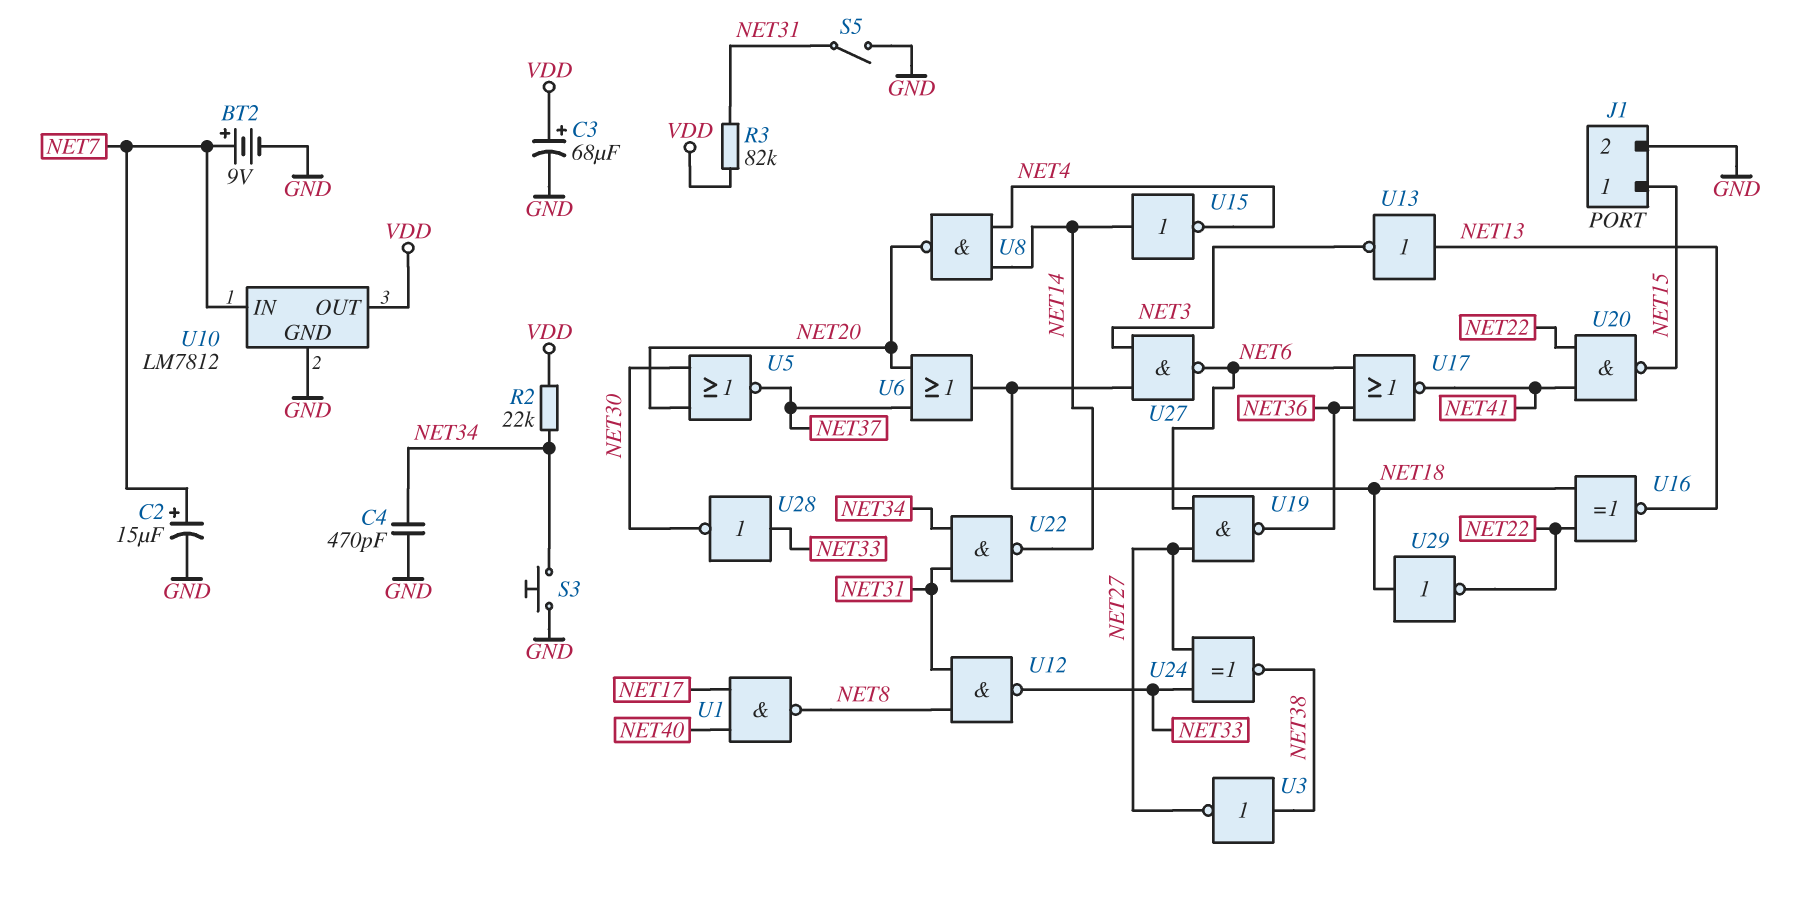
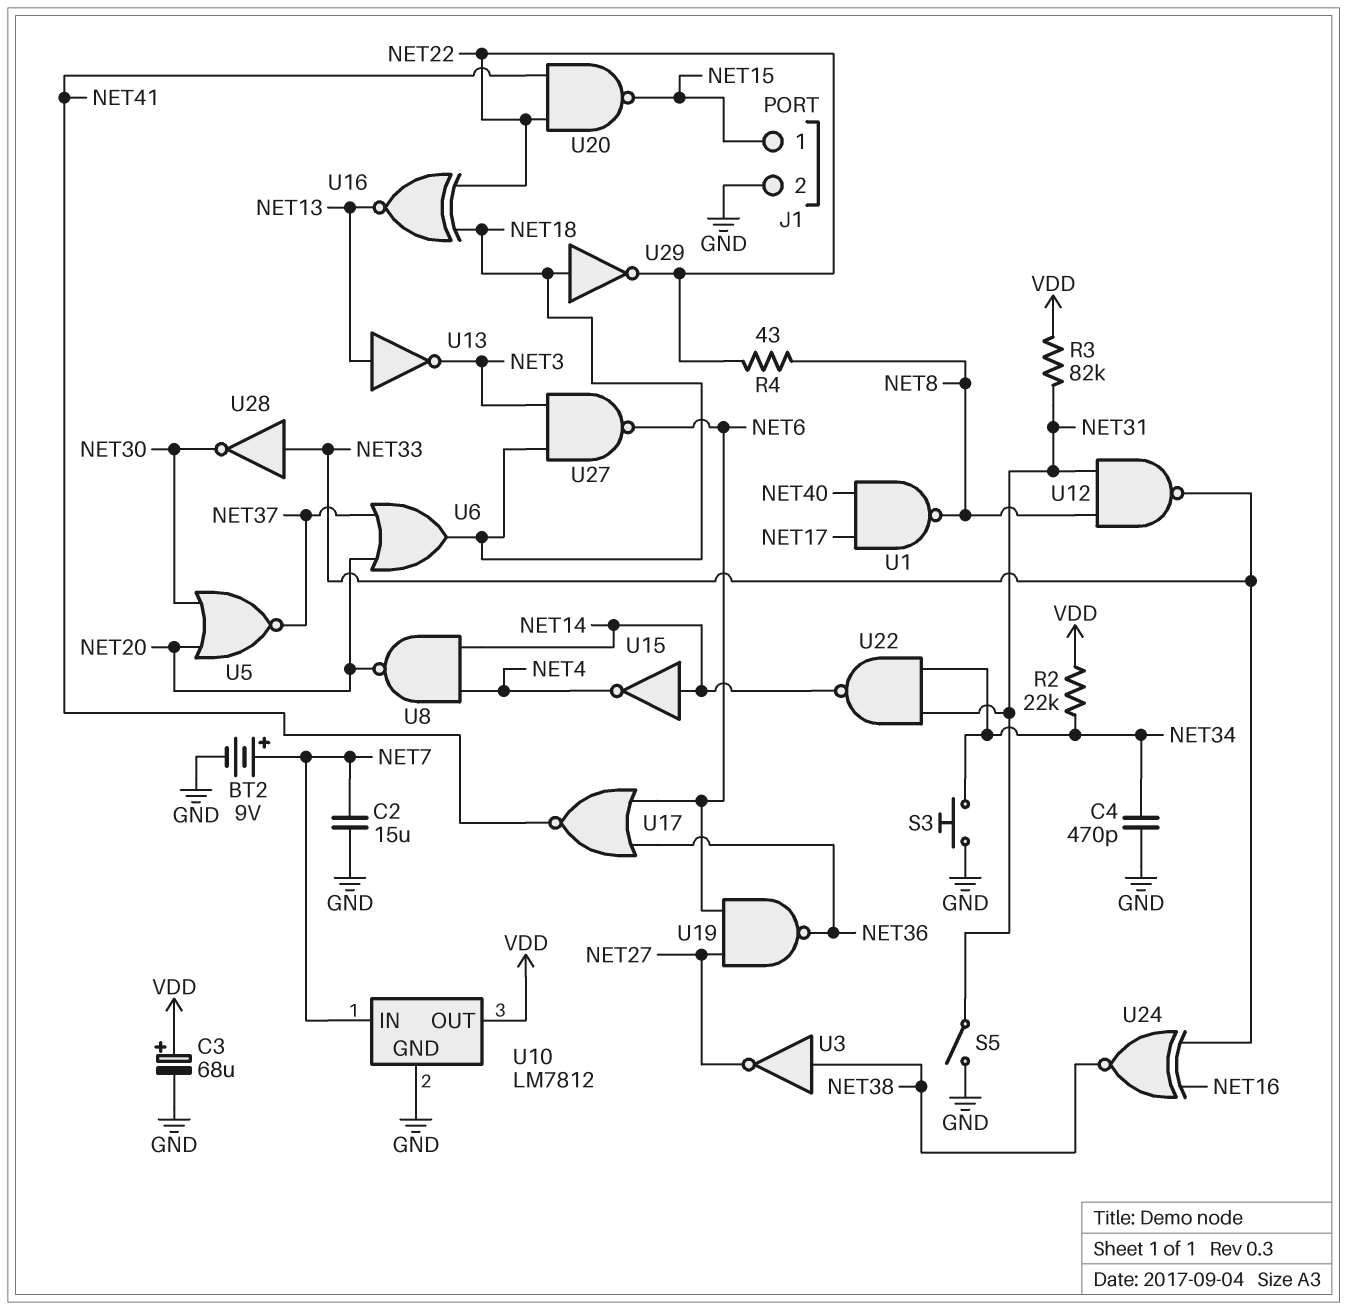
C2: 15uF (plus NET7, minus GND) -> 15uF (GND, NET7)
R4: none -> 43 (NET8, NET22)
U24: XNOR (in NET27, in NET33, out NET38) -> XNOR (in NET16, in NET33, out NET38)

